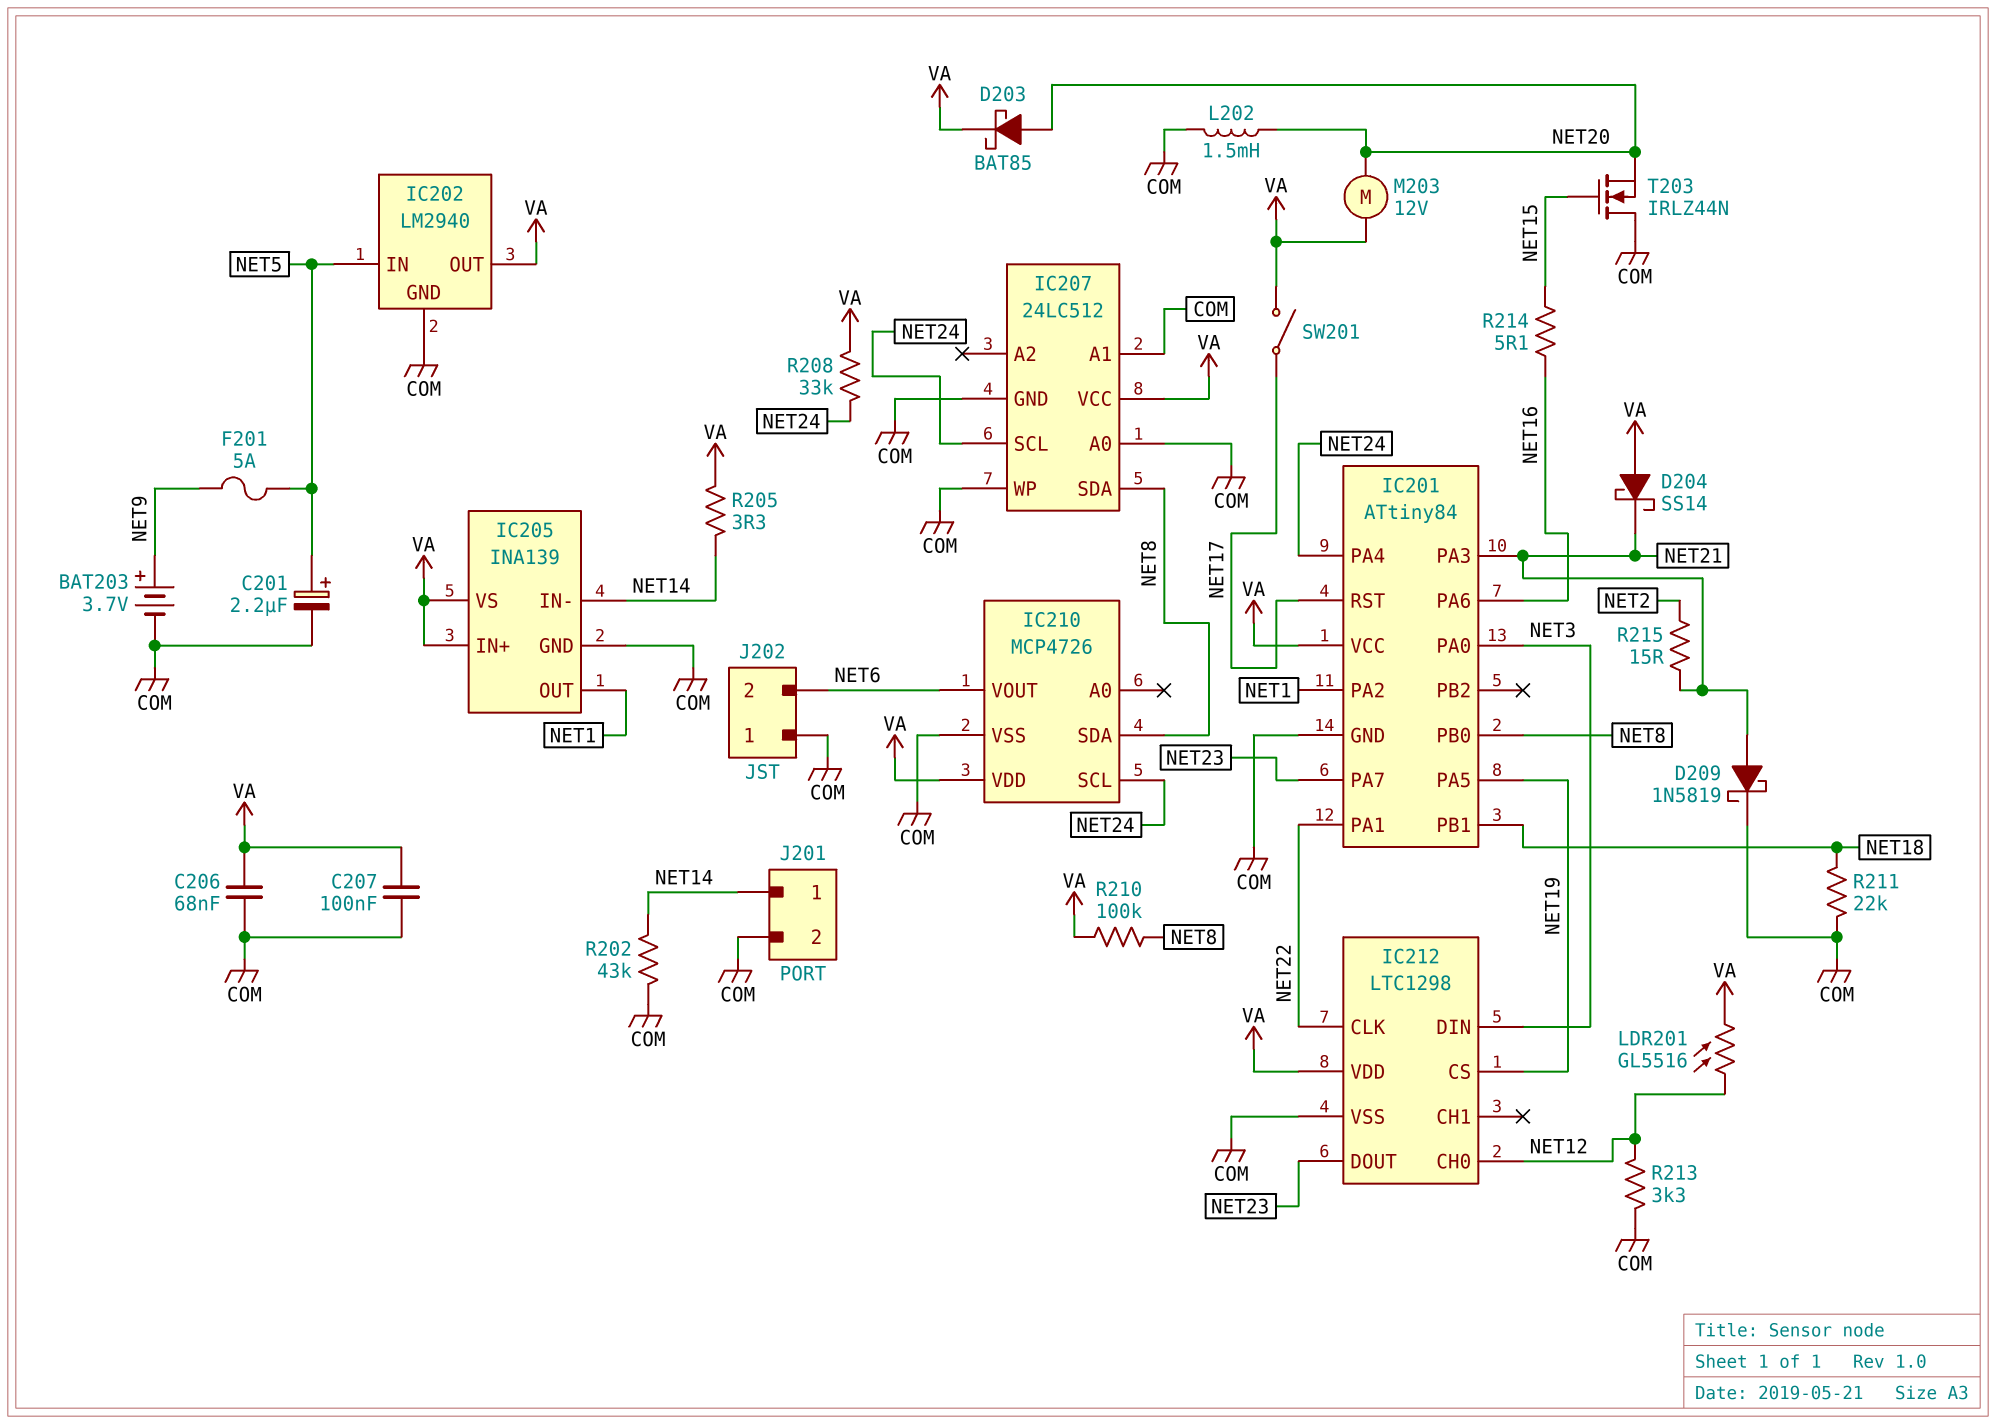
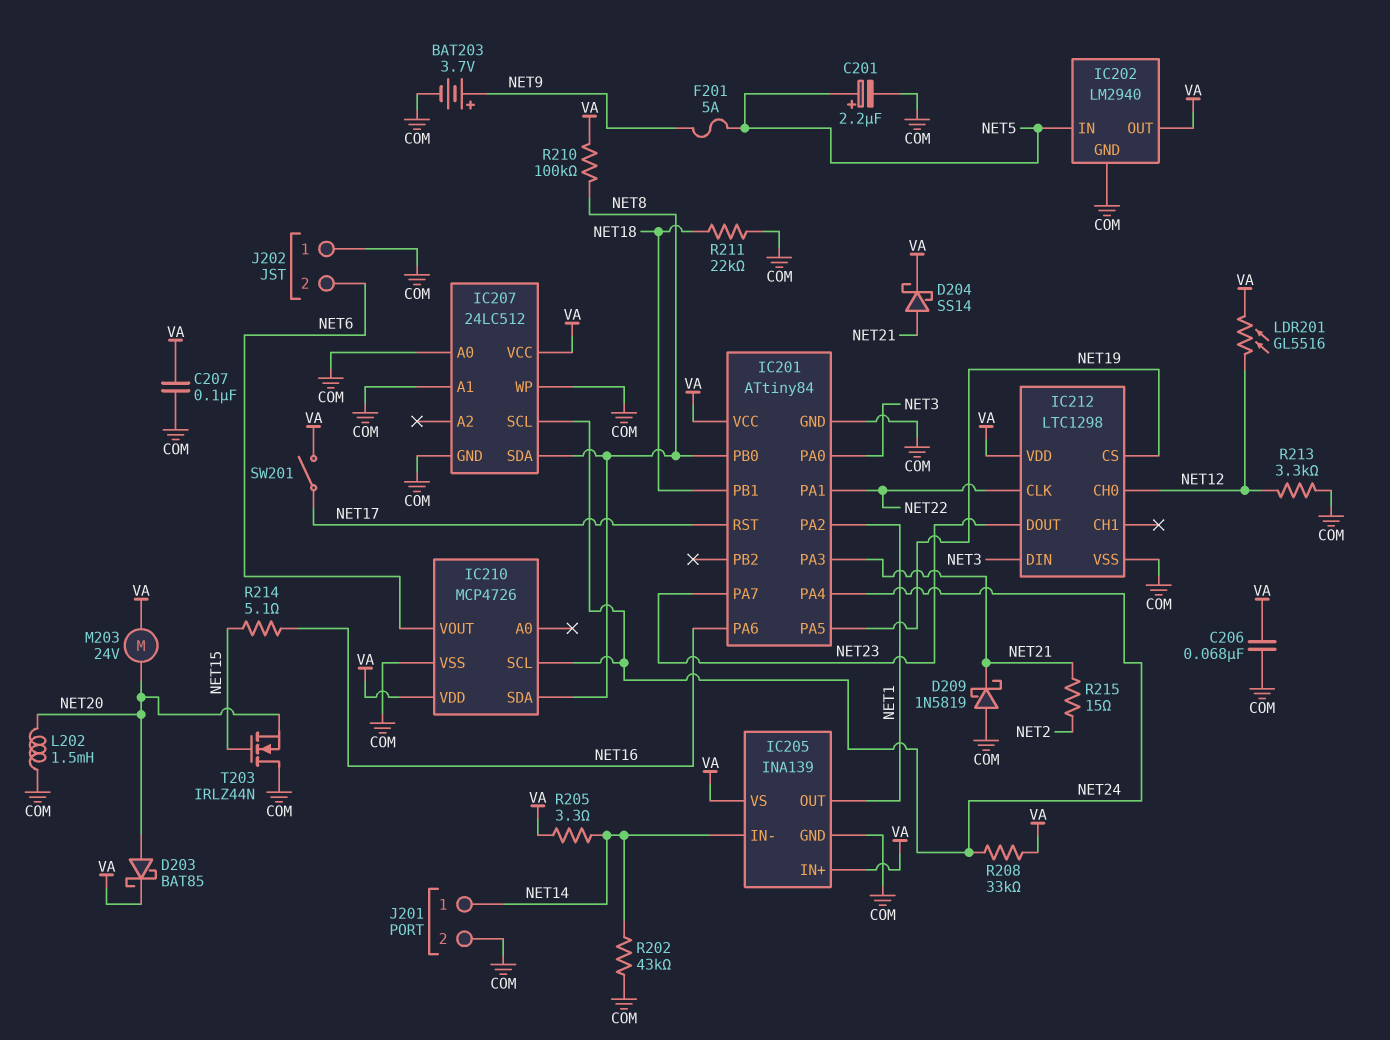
D204: schottky SS14 (A VA, K NET21) -> schottky SS14 (A NET21, K VA)
D209: schottky 1N5819 (A NET21, K COM) -> schottky 1N5819 (A COM, K NET21)
M203: motor 12V (NET20, VA) -> motor 24V (NET20, VA)

